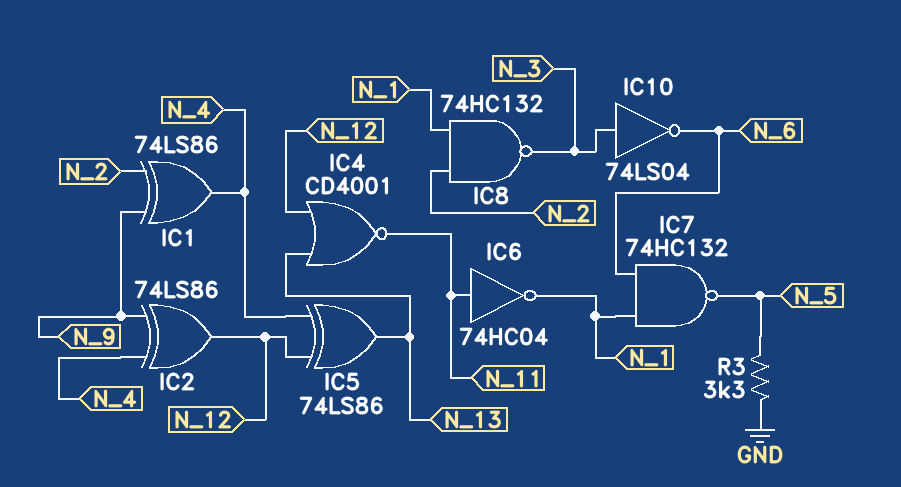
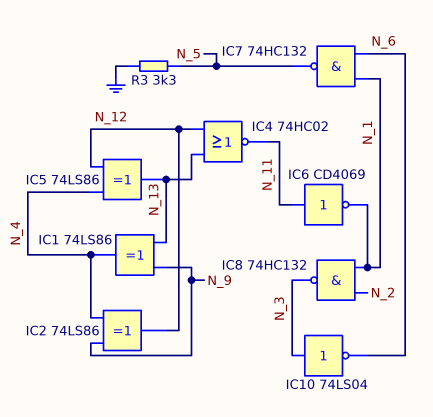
IC1: XOR 74LS86 (in N_2, in N_9, out N_4) -> XOR 74LS86 (in N_9, in N_13, out N_4)
IC4: NOR CD4001 (in N_12, in N_13, out N_11) -> NOR 74HC02 (in N_12, in N_13, out N_11)
IC6: NOT 74HC04 (in N_11, out N_1) -> NOT CD4069 (in N_11, out N_1)

